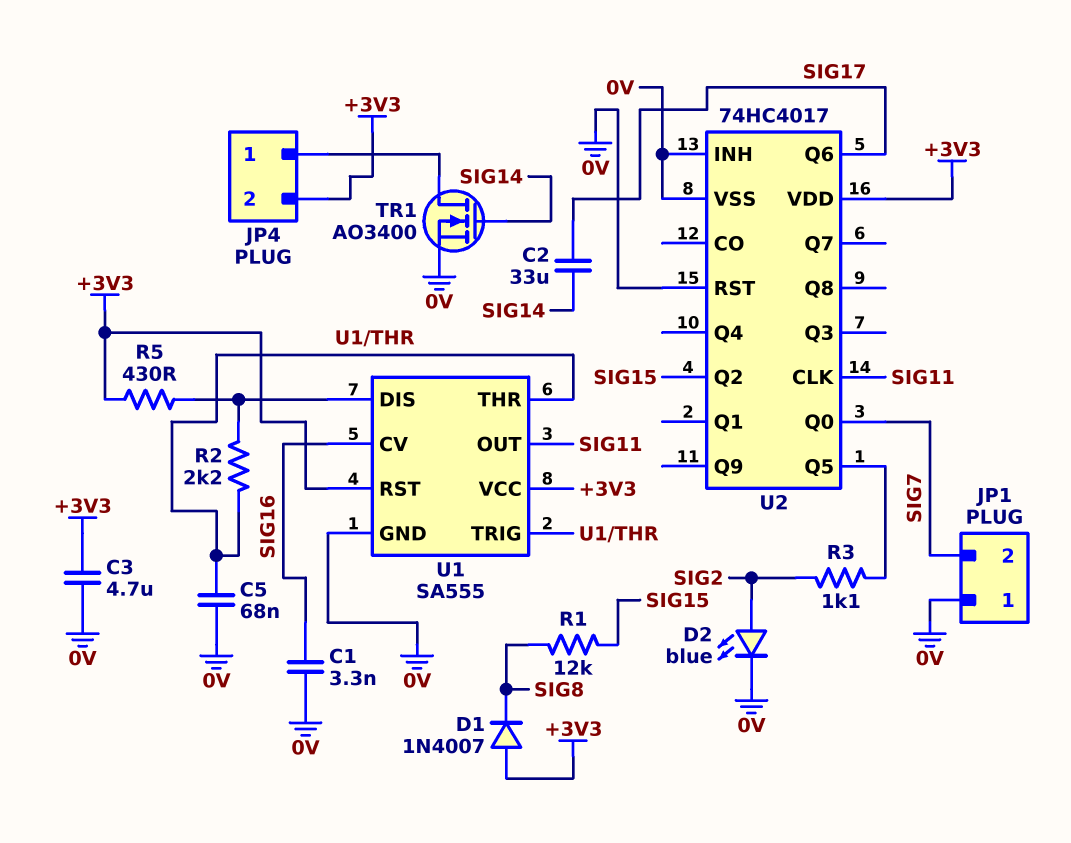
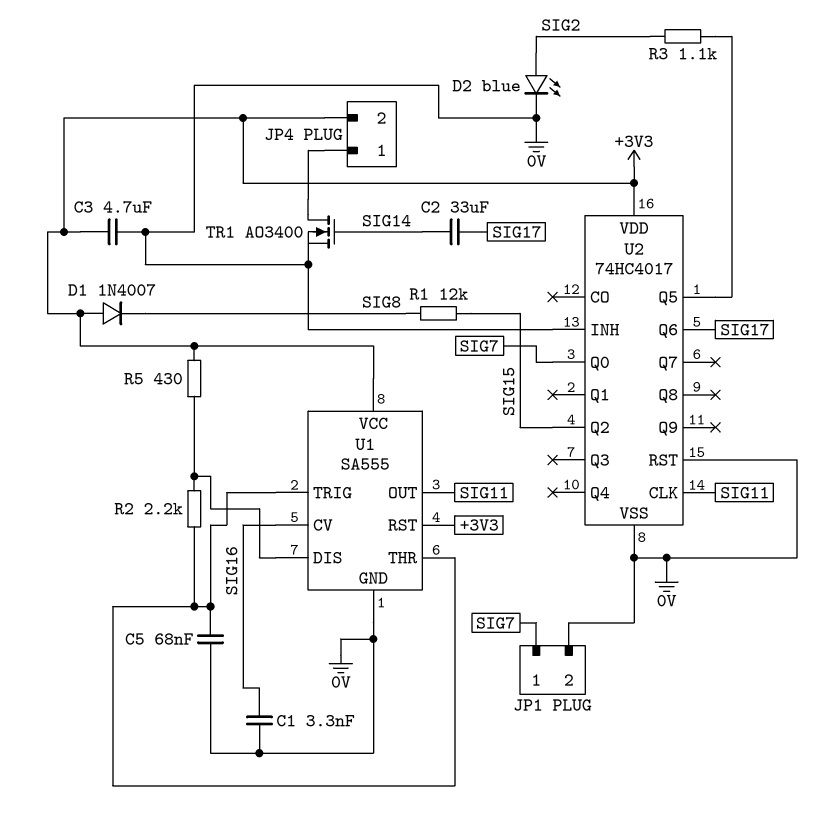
JP1 pin 1: 0V -> SIG7
JP1 pin 2: SIG7 -> 0V

